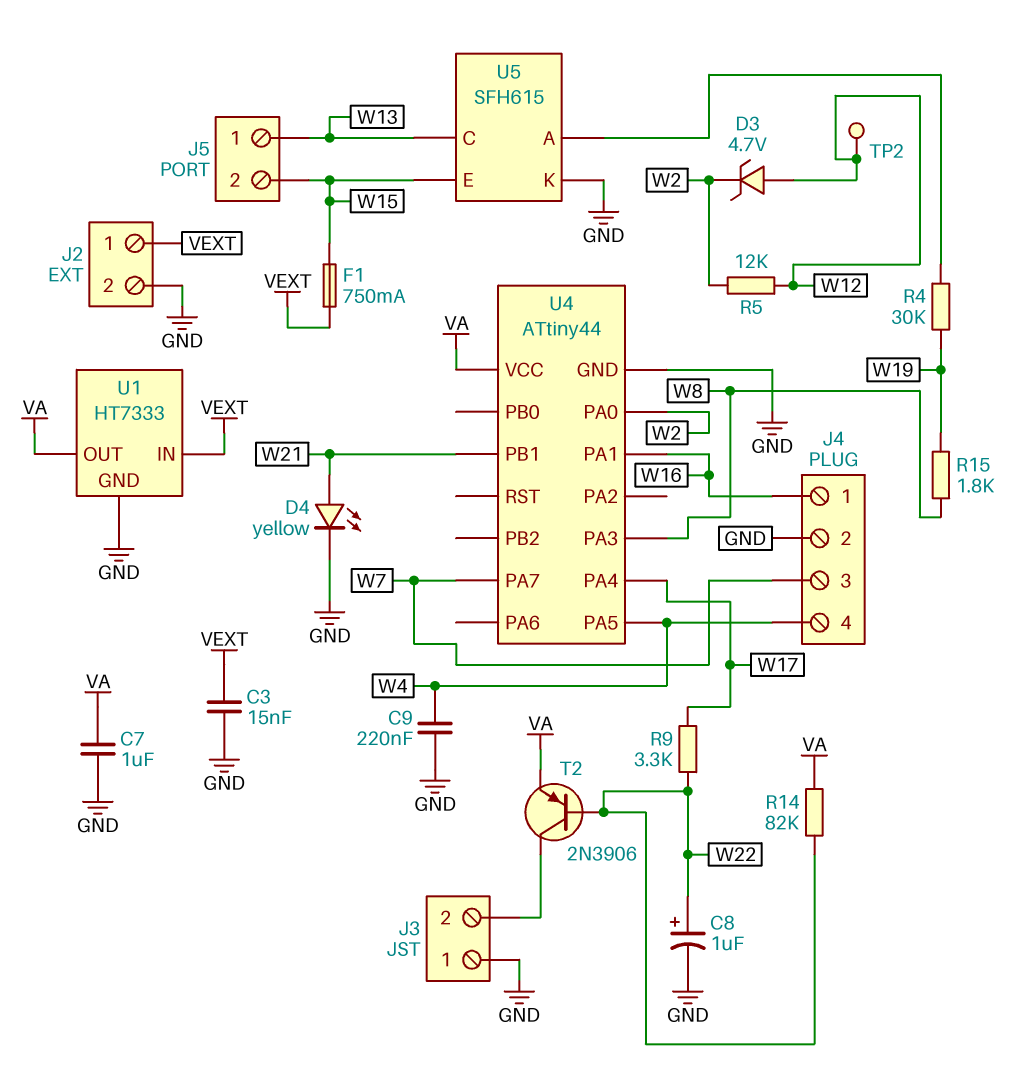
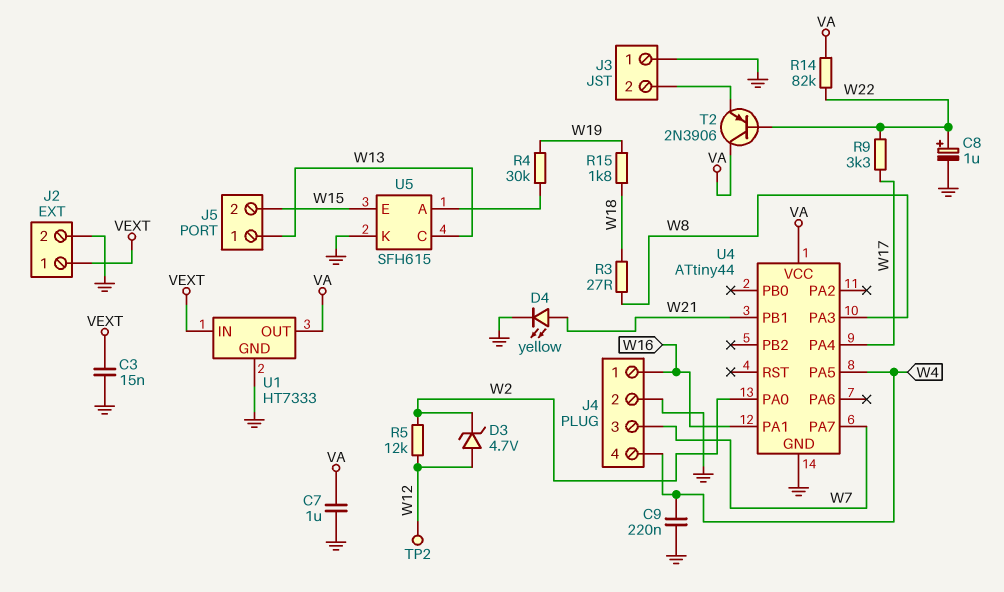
F1: 750mA (VEXT, W15) -> none
R3: none -> 27 (W8, W18)
R15: 1.8k (W8, W19) -> 1.8k (W18, W19)
T2: PNP 2N3906 (B W22, C J3/2, E VA) -> PNP 2N3906 (B W22, C VA, E J3/2)

